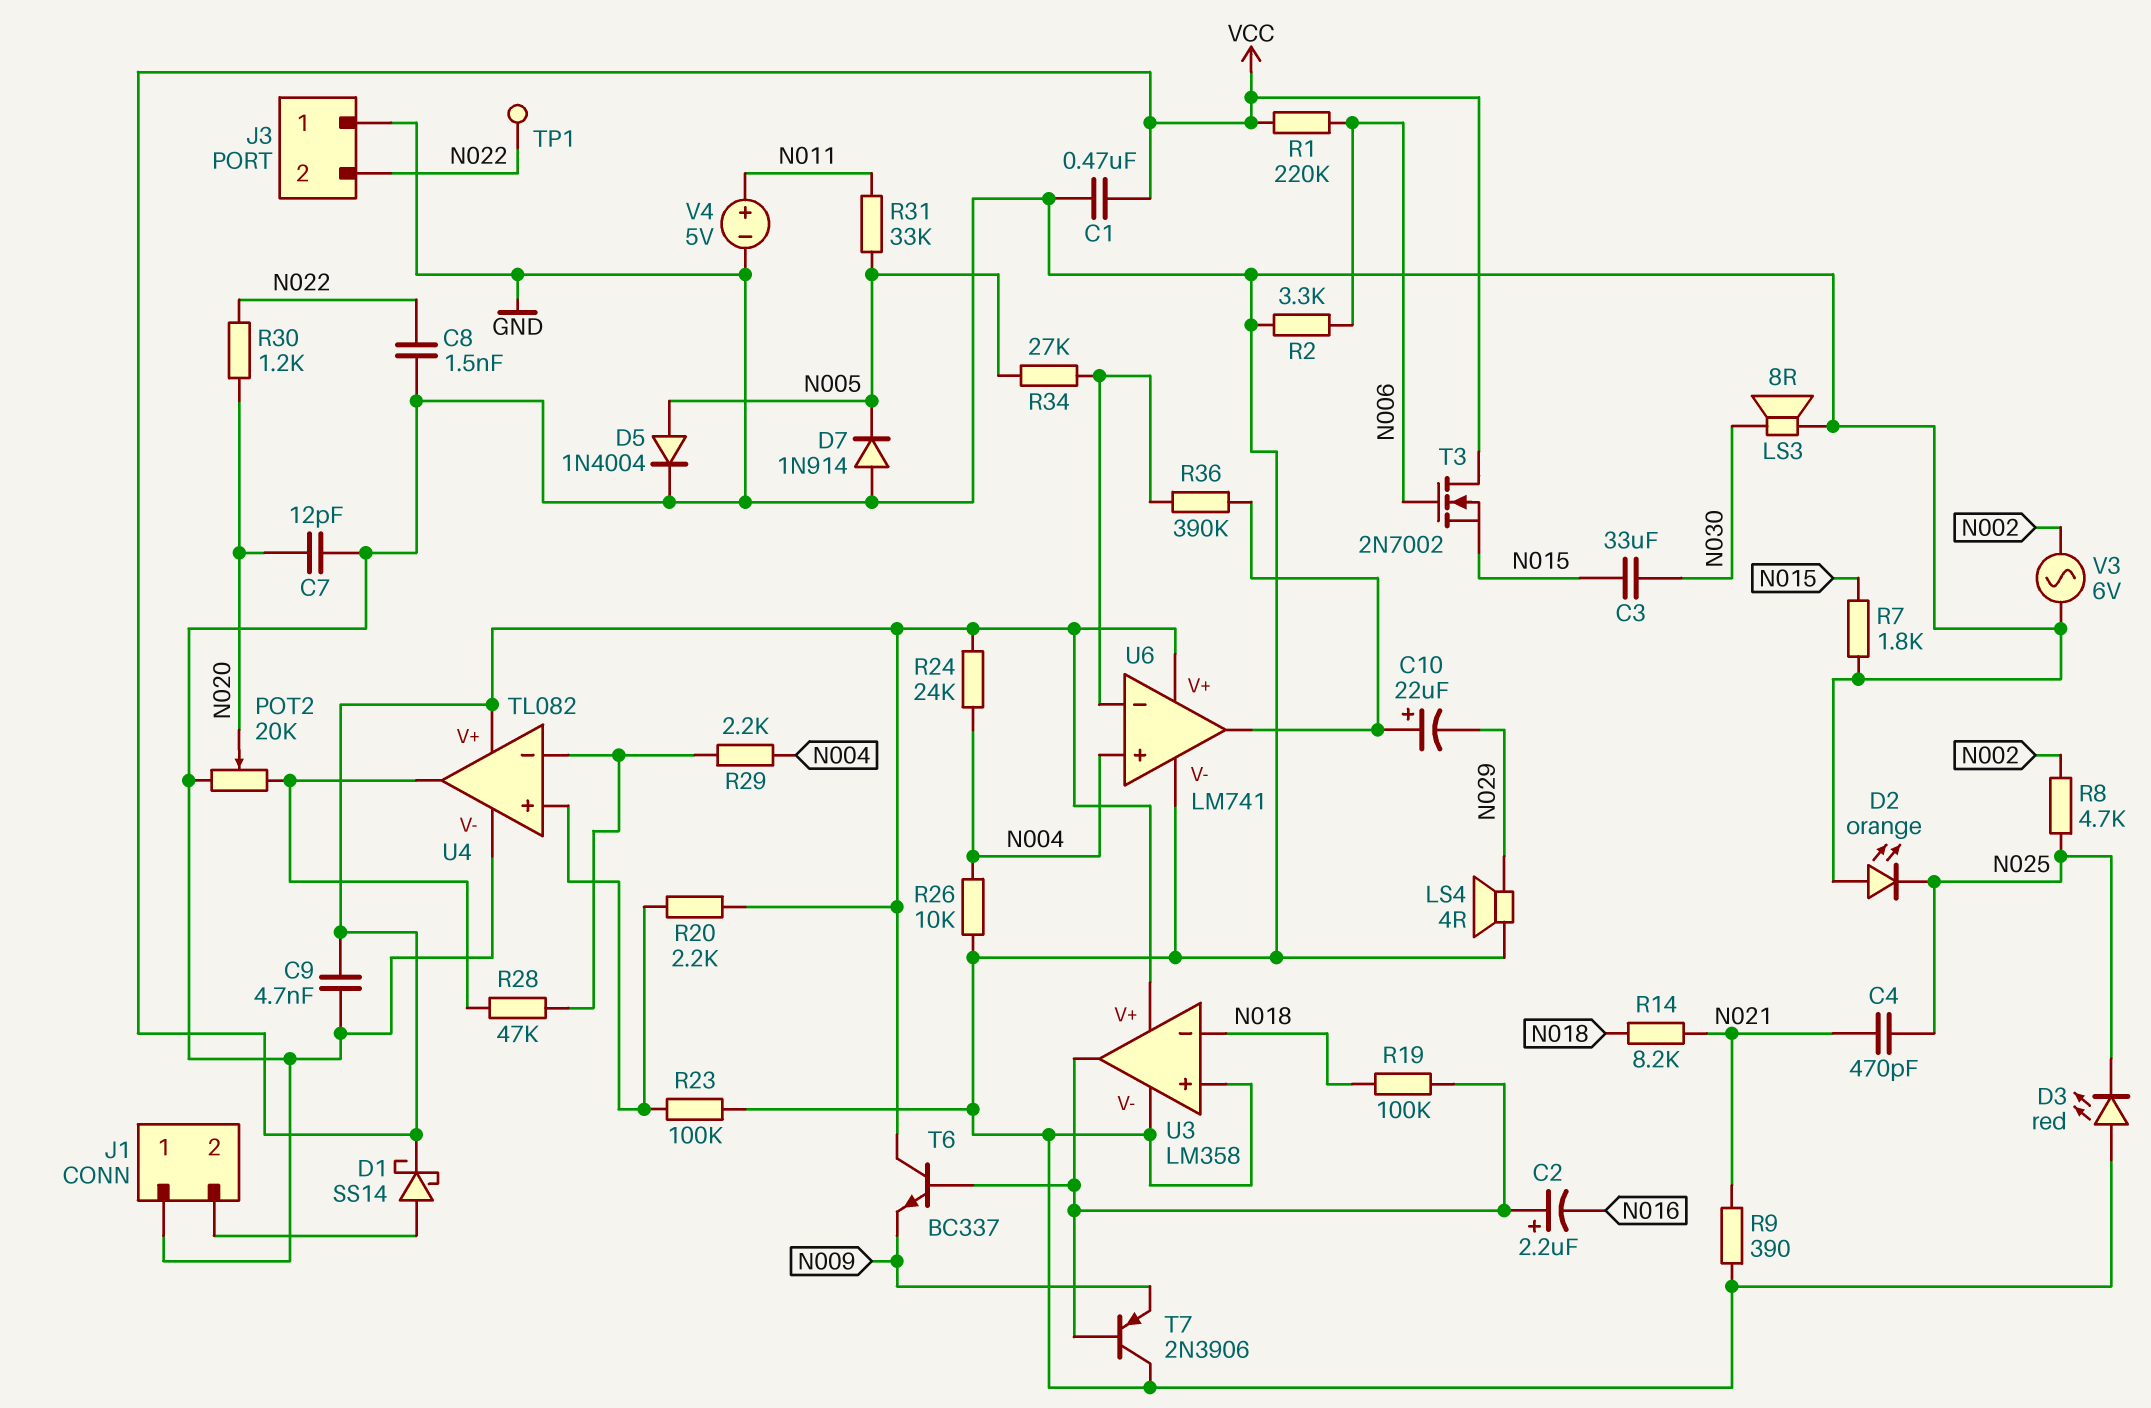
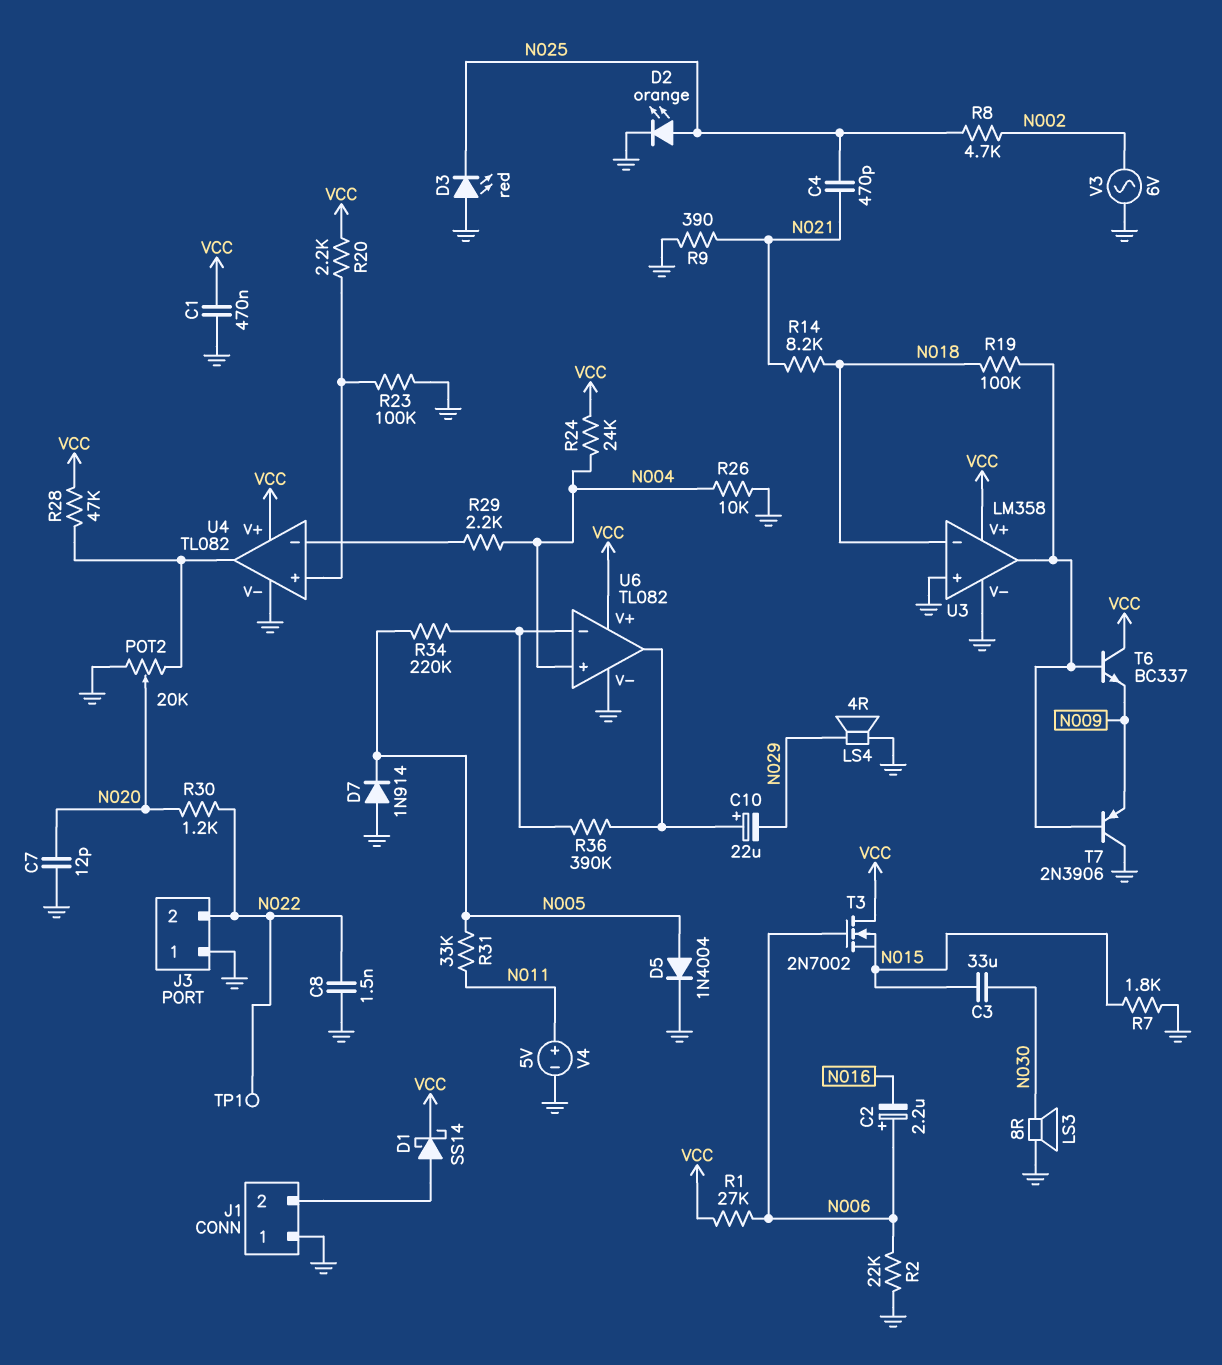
C2: 2.2uF (plus U3/out, minus N016) -> 2.2uF (plus N006, minus N016)
C9: 4.7nF (GND, VCC) -> none
D2: LED orange (A GND, K N025) -> LED orange (A N025, K GND)
R1: 220k (N006, VCC) -> 27k (N006, VCC)
R2: 3.3k (GND, N006) -> 22k (GND, N006)
R28: 47k (U4/in-, U4/out) -> 47k (U4/out, VCC)
R34: 27k (N005, U6/in-) -> 220k (N005, U6/in-)
U6: LM741 -> TL082

